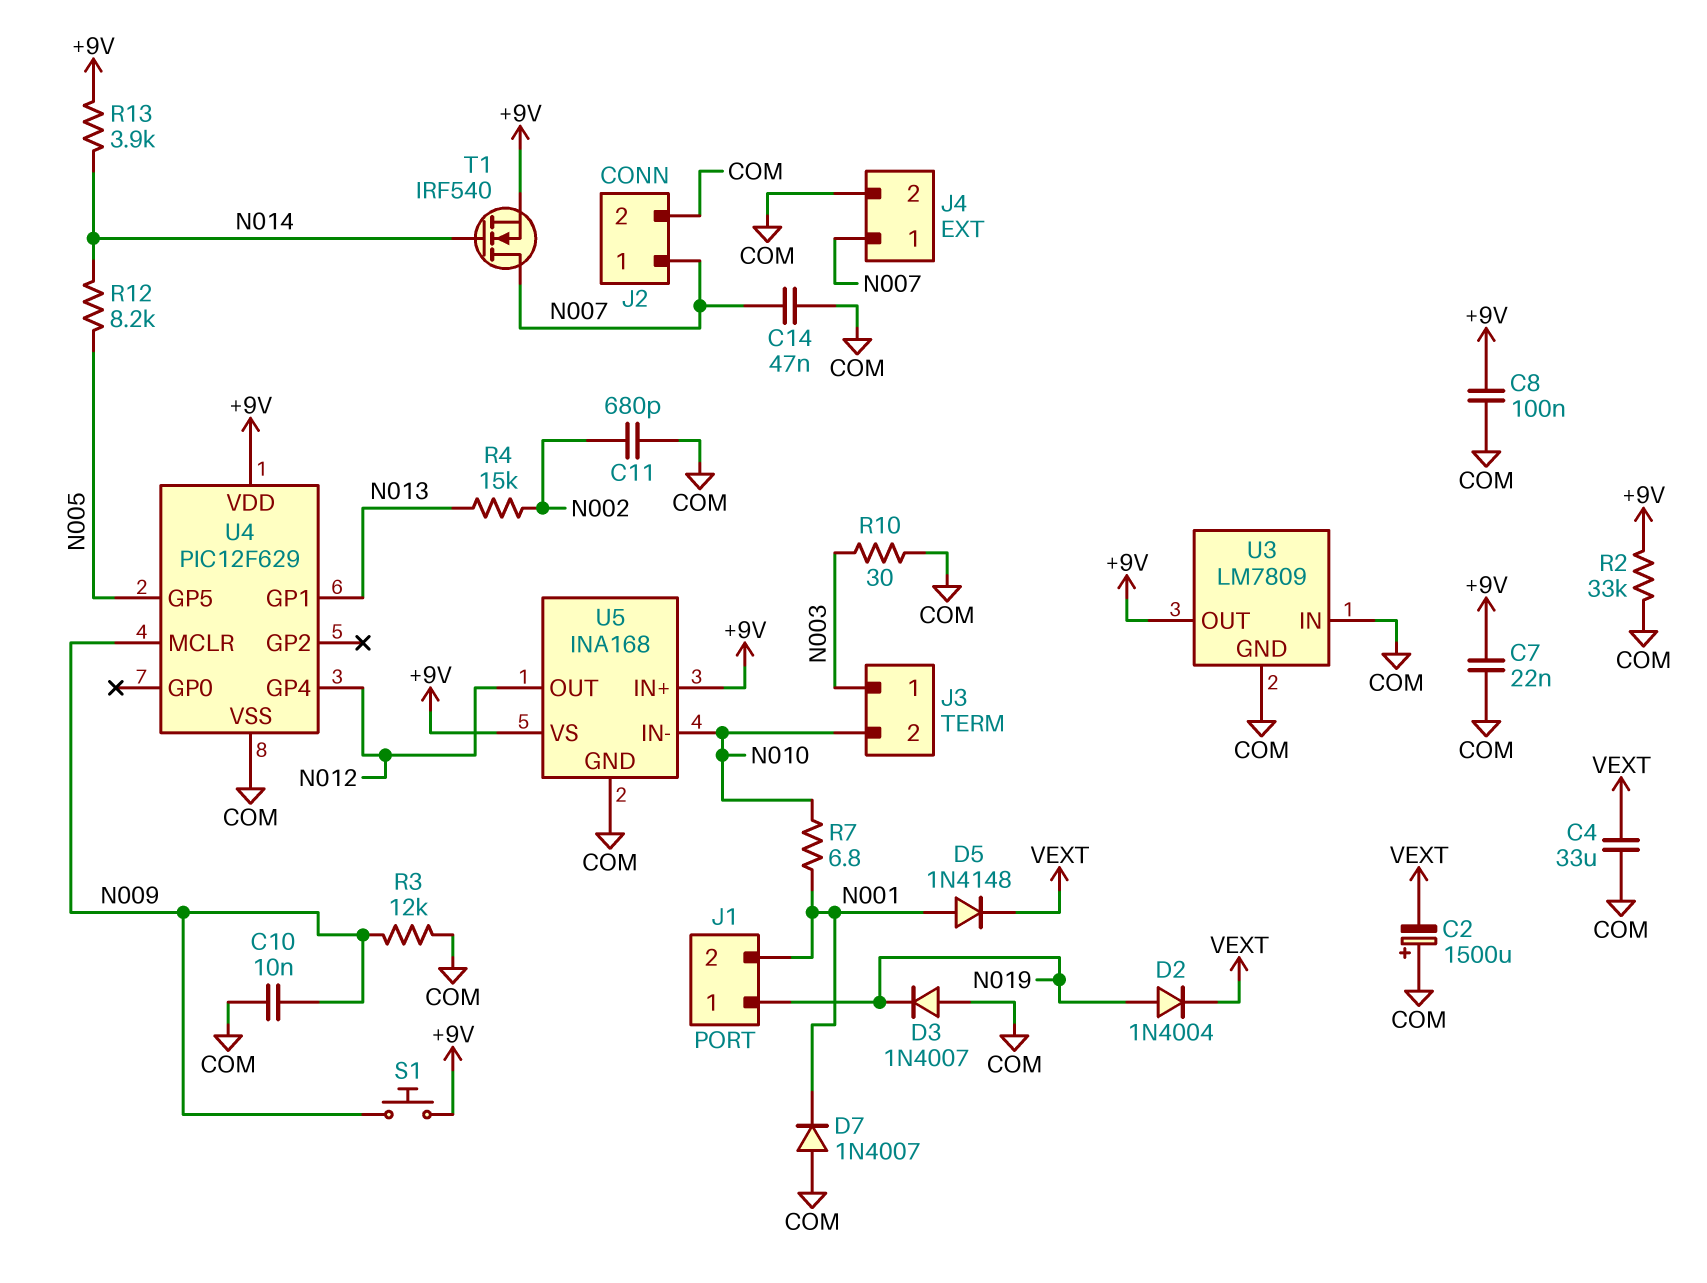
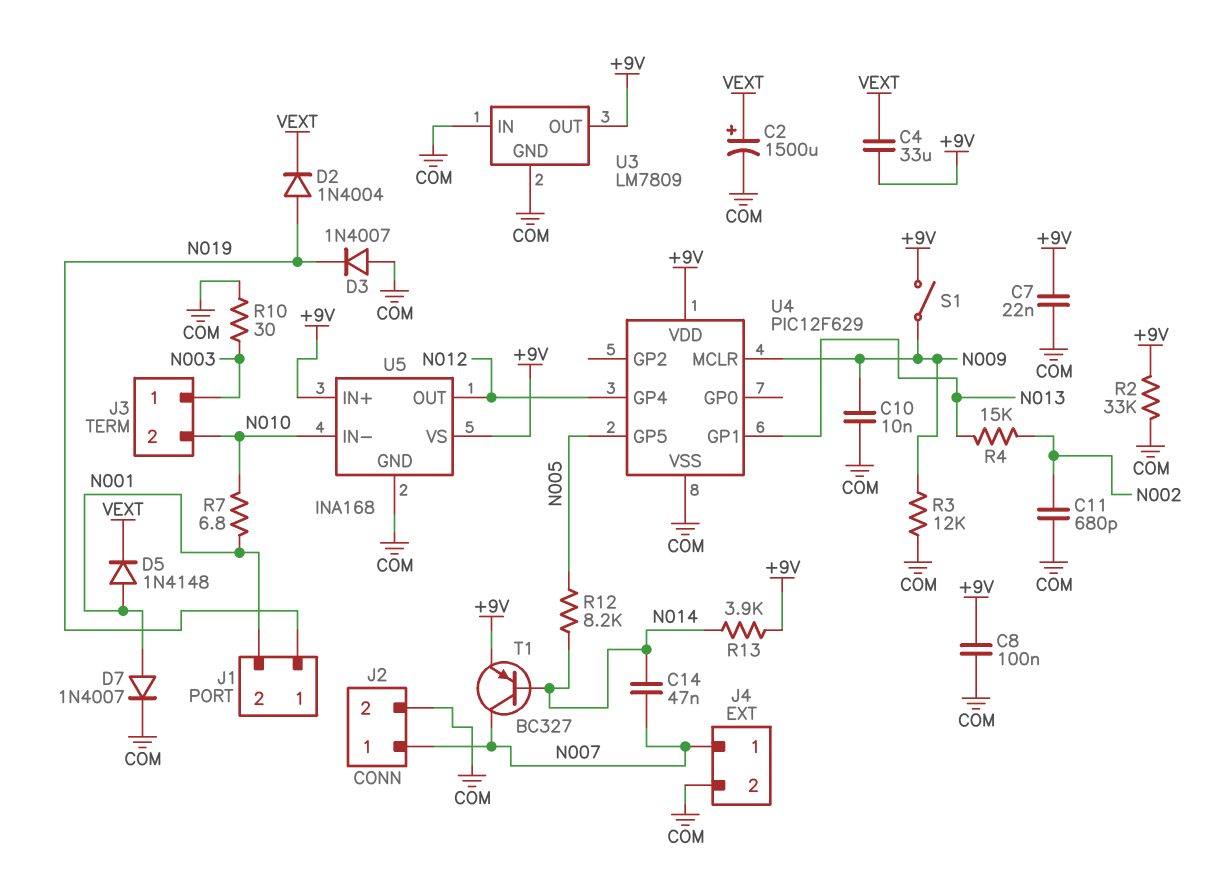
C2: 1500uF (plus COM, minus VEXT) -> 1500uF (plus VEXT, minus COM)
C4: 33uF (COM, VEXT) -> 33uF (+9V, VEXT)
C14: 47nF (COM, N007) -> 47nF (N007, N014)
D7: diode 1N4007 (A COM, K N001) -> diode 1N4007 (A N001, K COM)
S1: button (+9V, N009) -> switch (+9V, N009)
T1: NMOS IRF540 (G N014, D N007, S +9V) -> PNP BC327 (B N014, C N007, E +9V)

